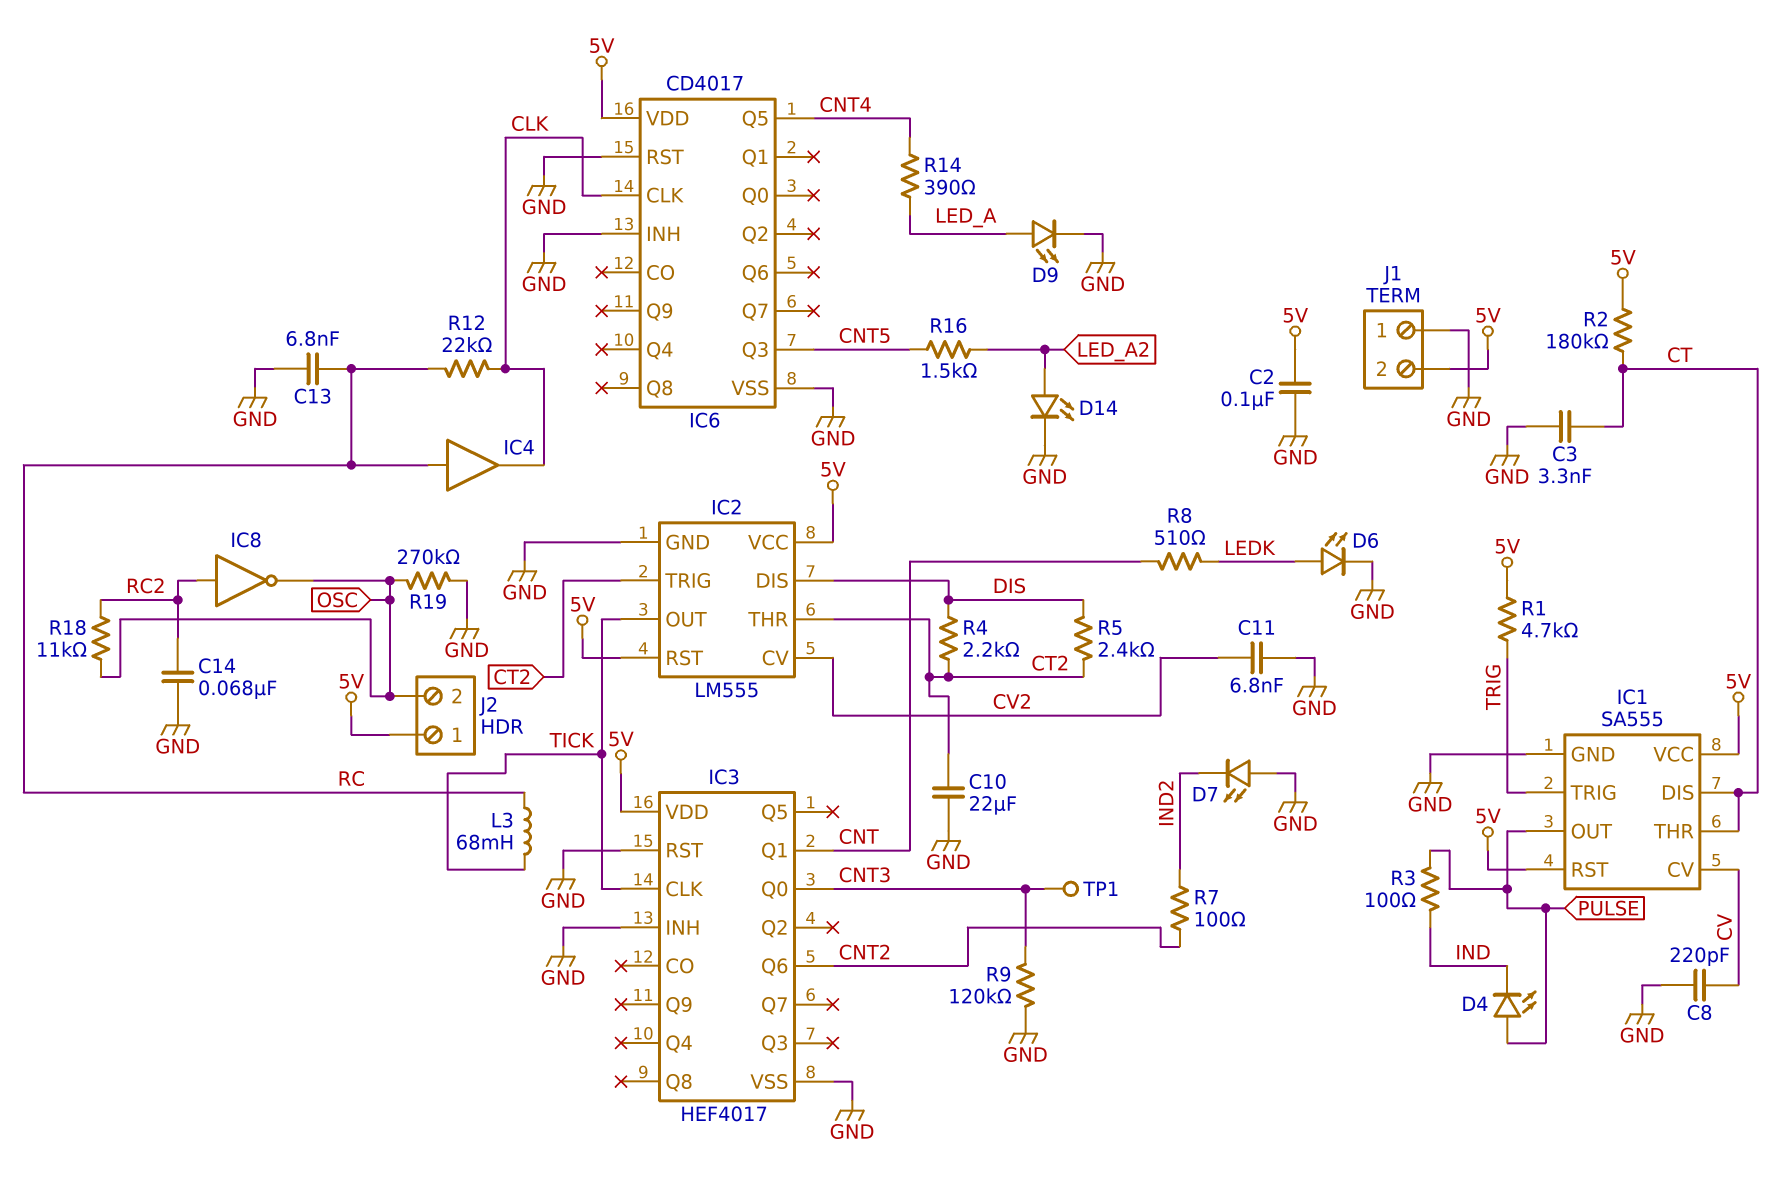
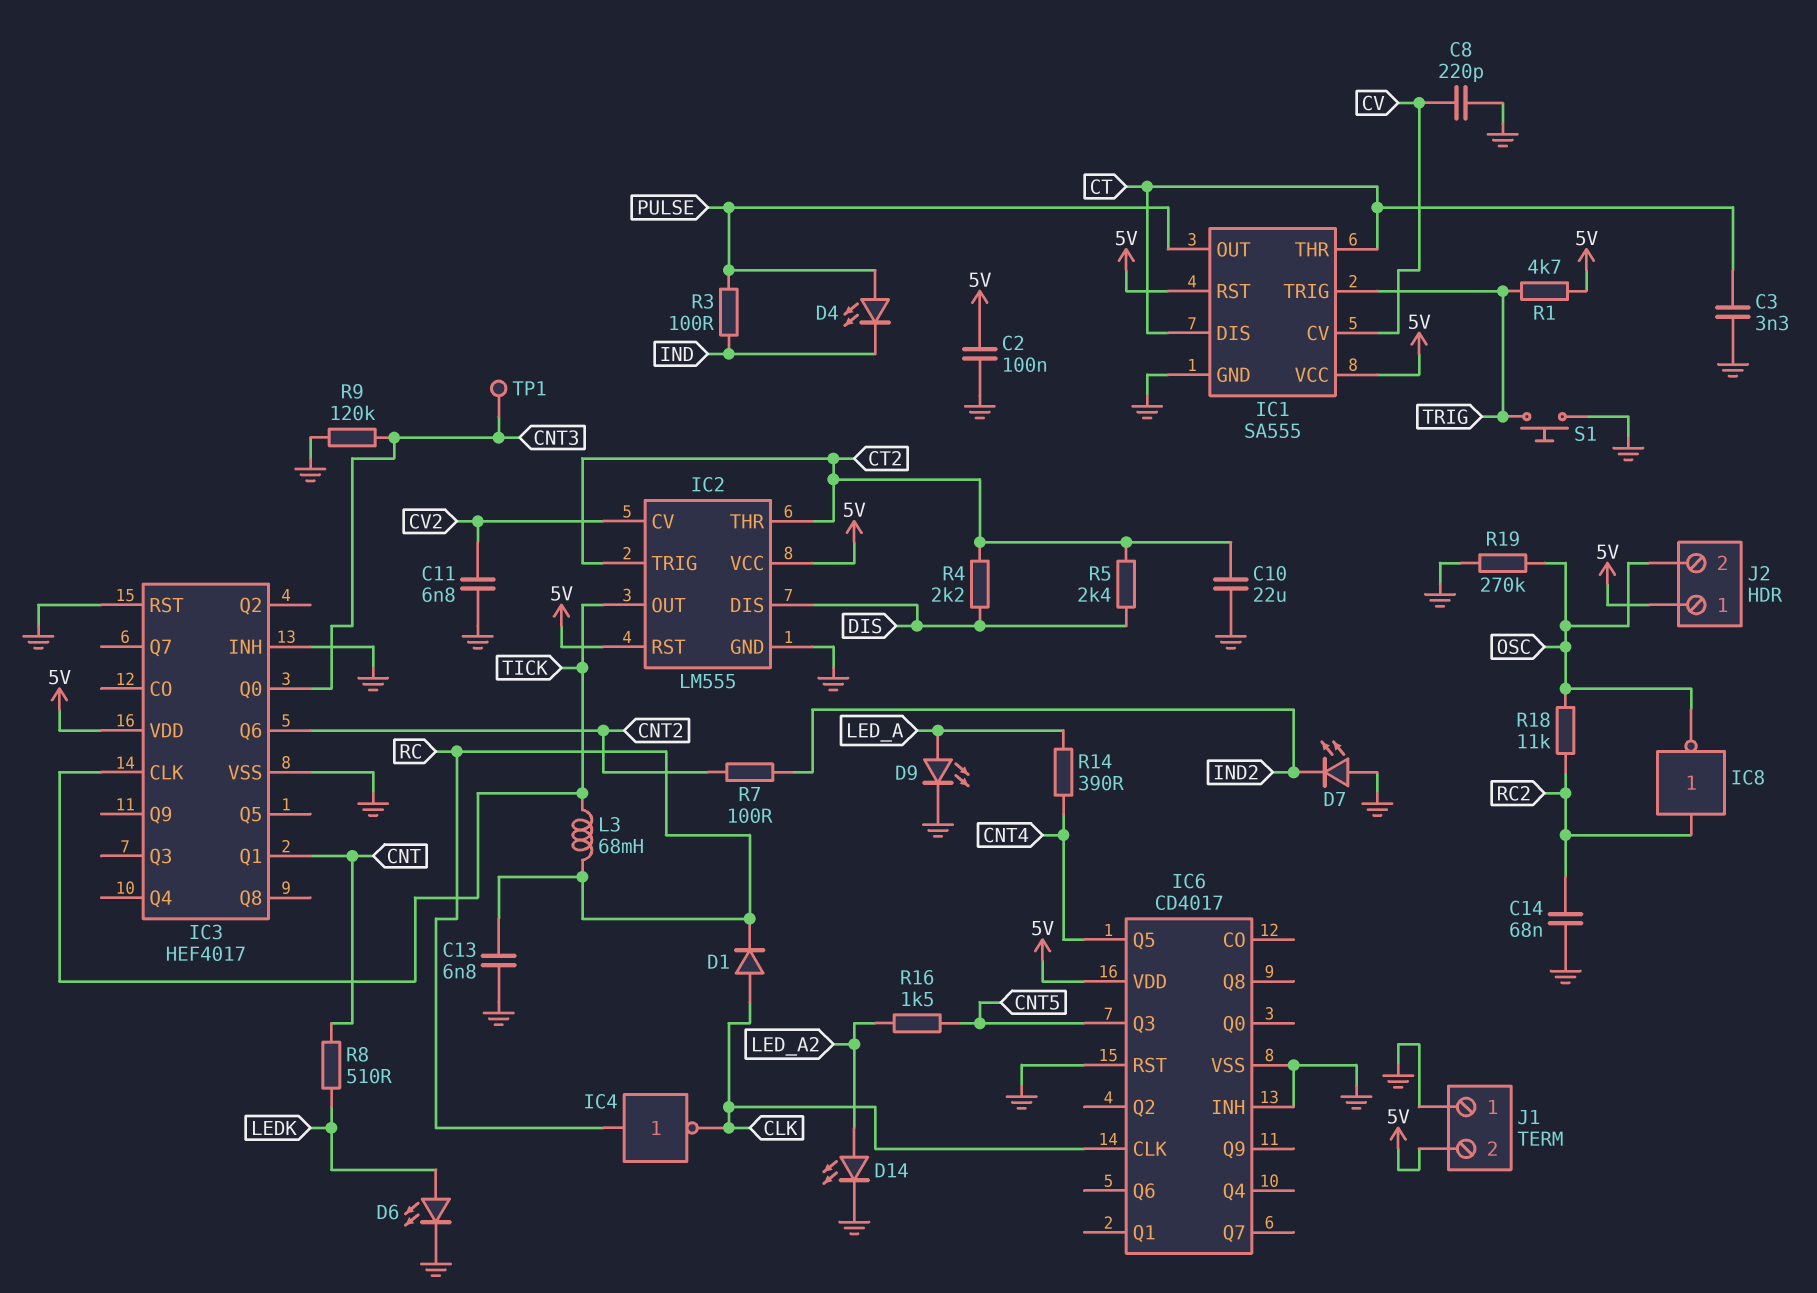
D1: none -> diode (A CLK, K RC)
IC4: buffer (in RC, out CLK) -> NOT (in RC, out CLK)
R2: 180k (5V, CT) -> none
R12: 22k (CLK, RC) -> none
S1: none -> button (GND, TRIG)

